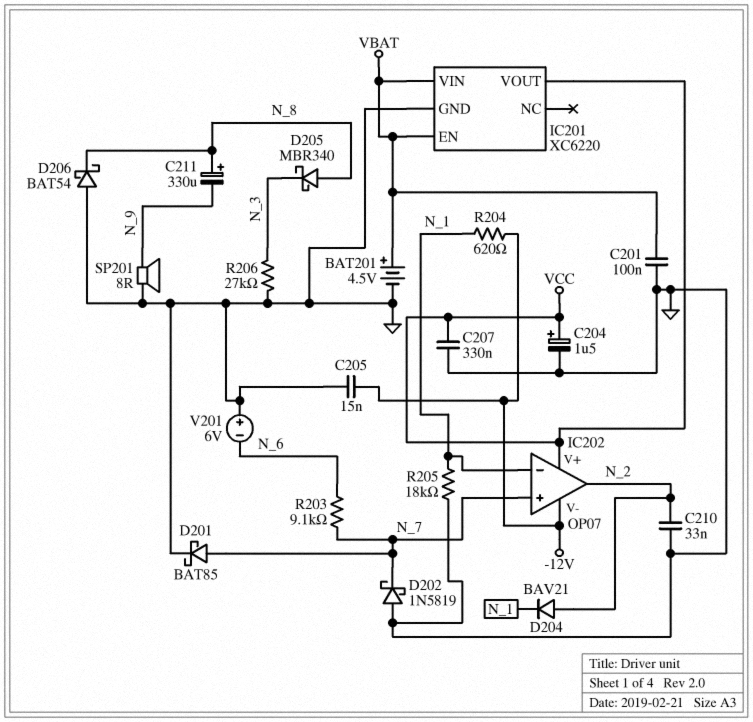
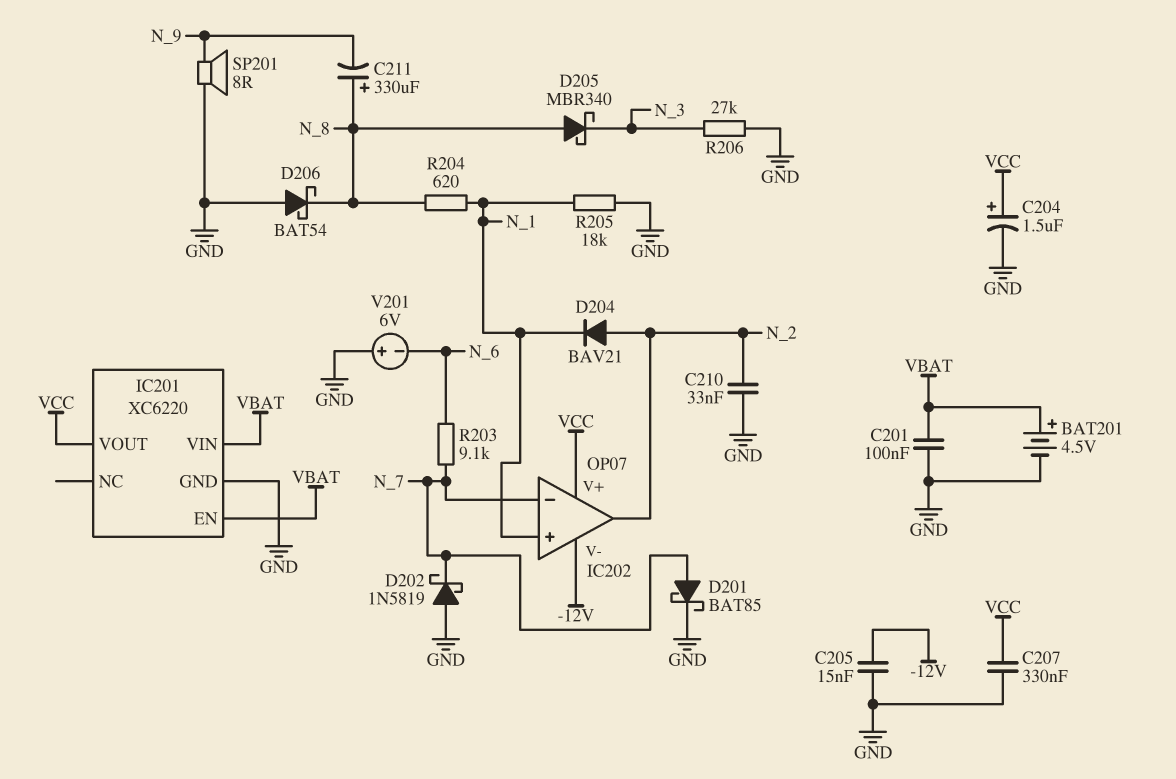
IC202 pin in+: N_7 -> N_1
IC202 pin in-: N_1 -> N_7
R204: 620 (-12V, N_1) -> 620 (N_1, N_8)

